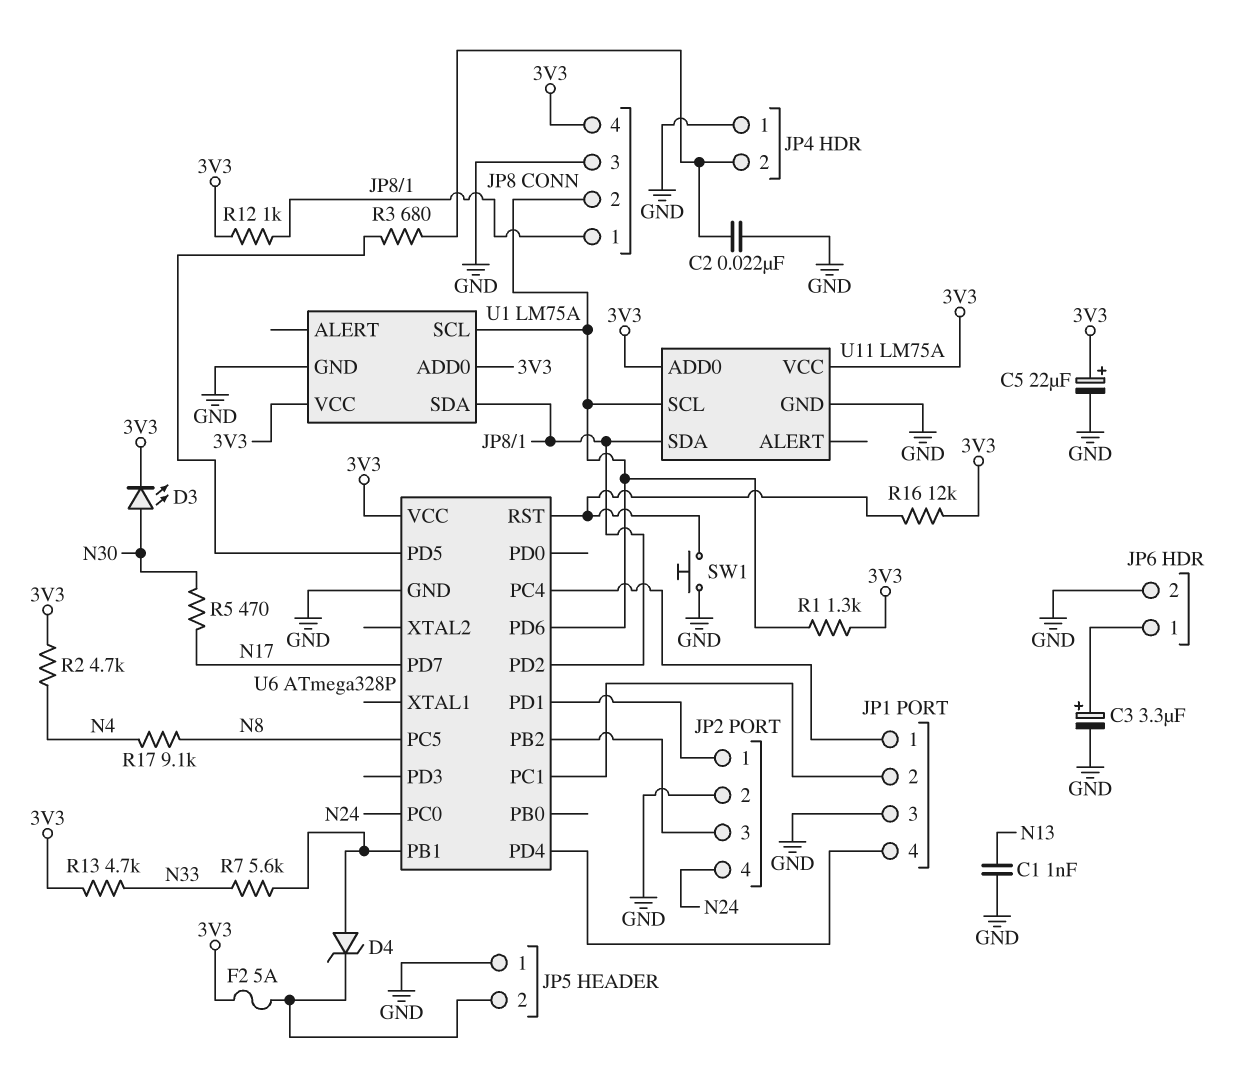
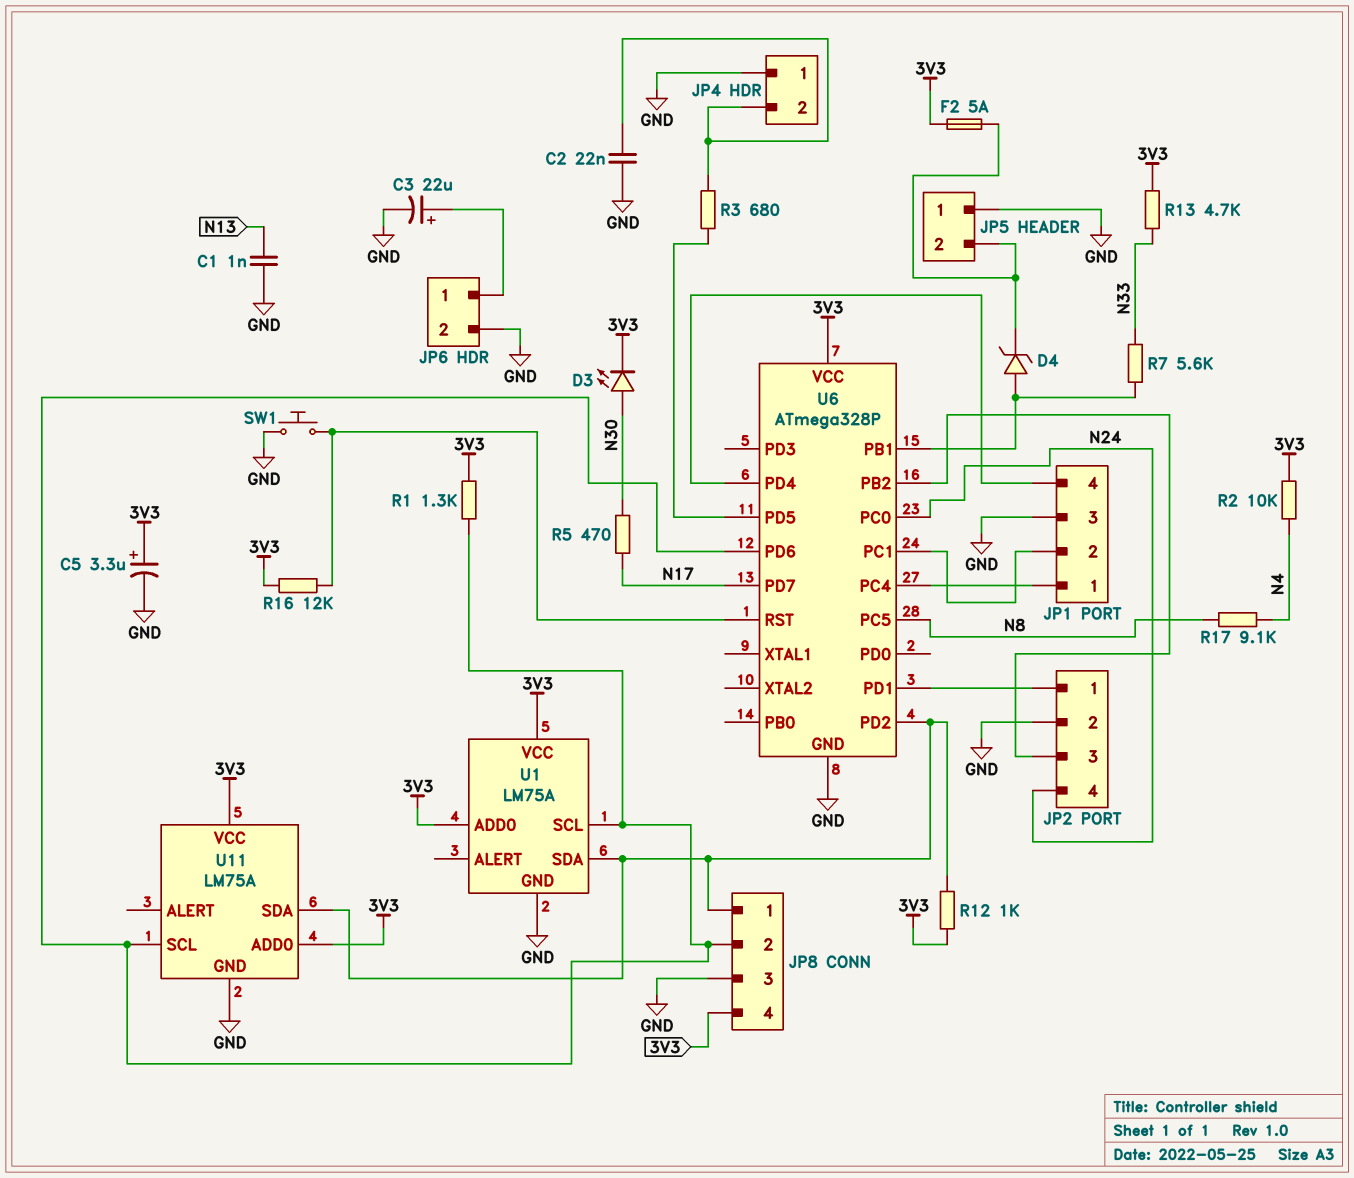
C3: 3.3uF (plus JP6/1, minus GND) -> 22uF (plus JP6/1, minus GND)
C5: 22uF (plus 3V3, minus GND) -> 3.3uF (plus 3V3, minus GND)
R2: 4.7k (3V3, N4) -> 10k (3V3, N4)

